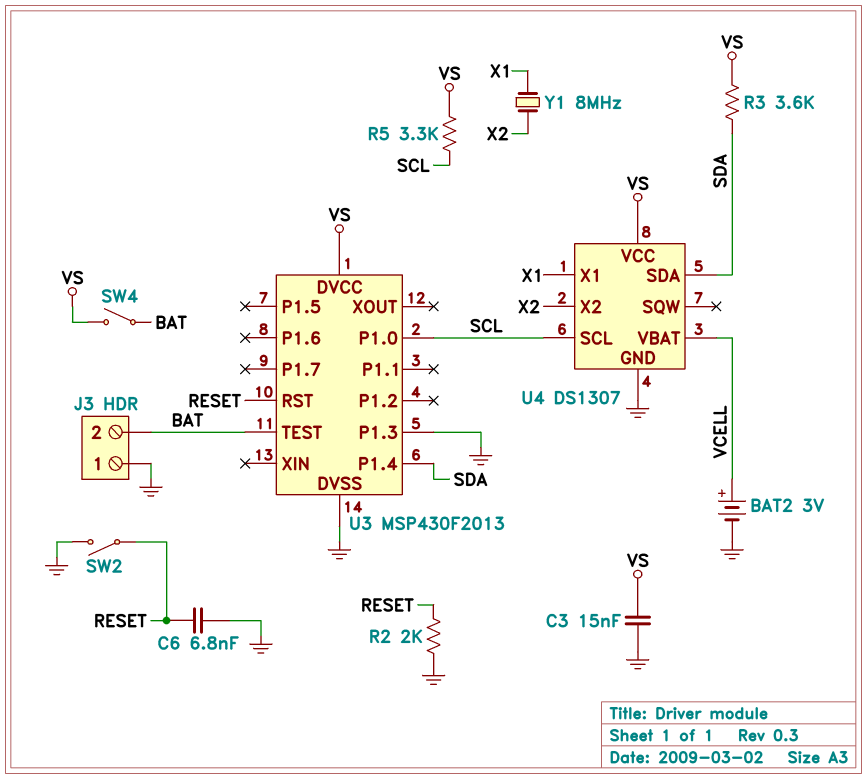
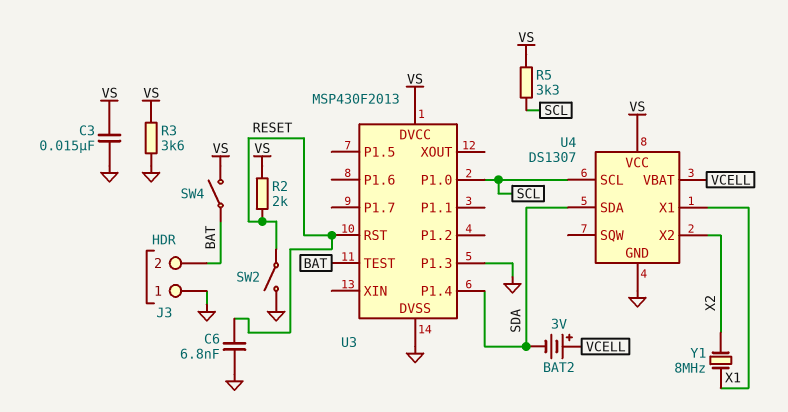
BAT2: 3V (plus VCELL, minus GND) -> 3V (plus VCELL, minus SDA)
R2: 2k (GND, RESET) -> 2k (RESET, VS)
R3: 3.6k (SDA, VS) -> 3.6k (GND, VS)

